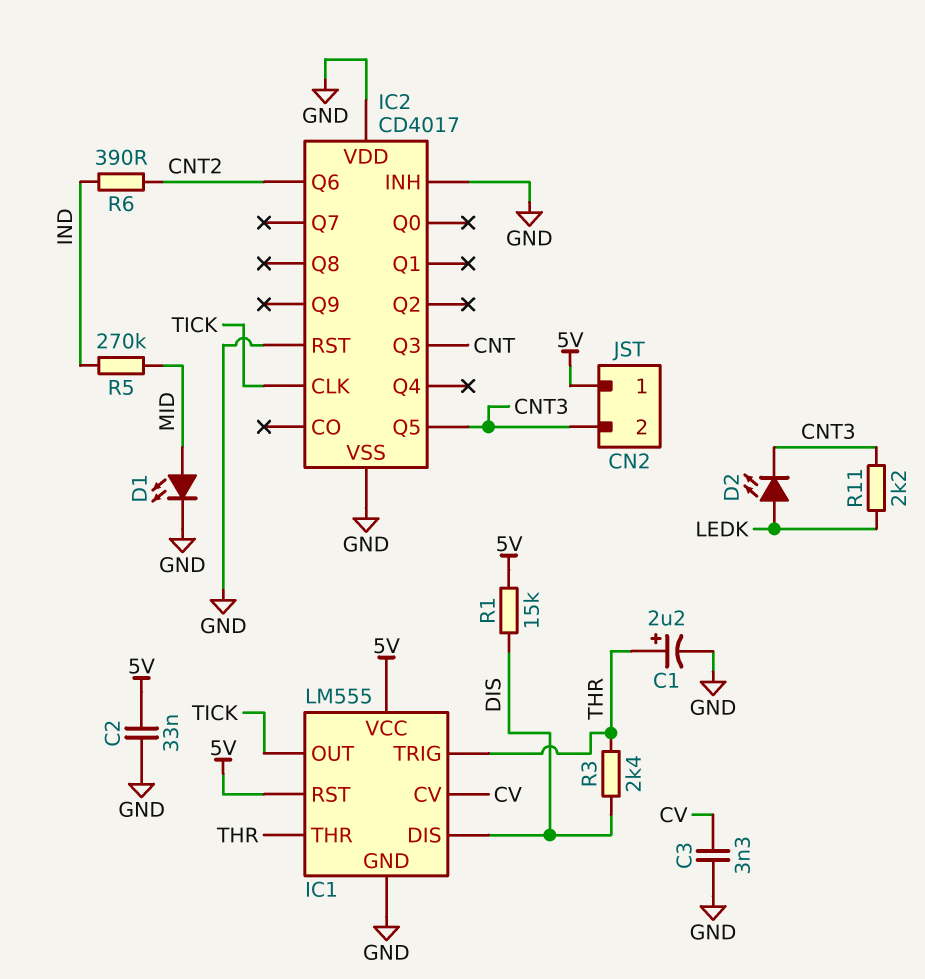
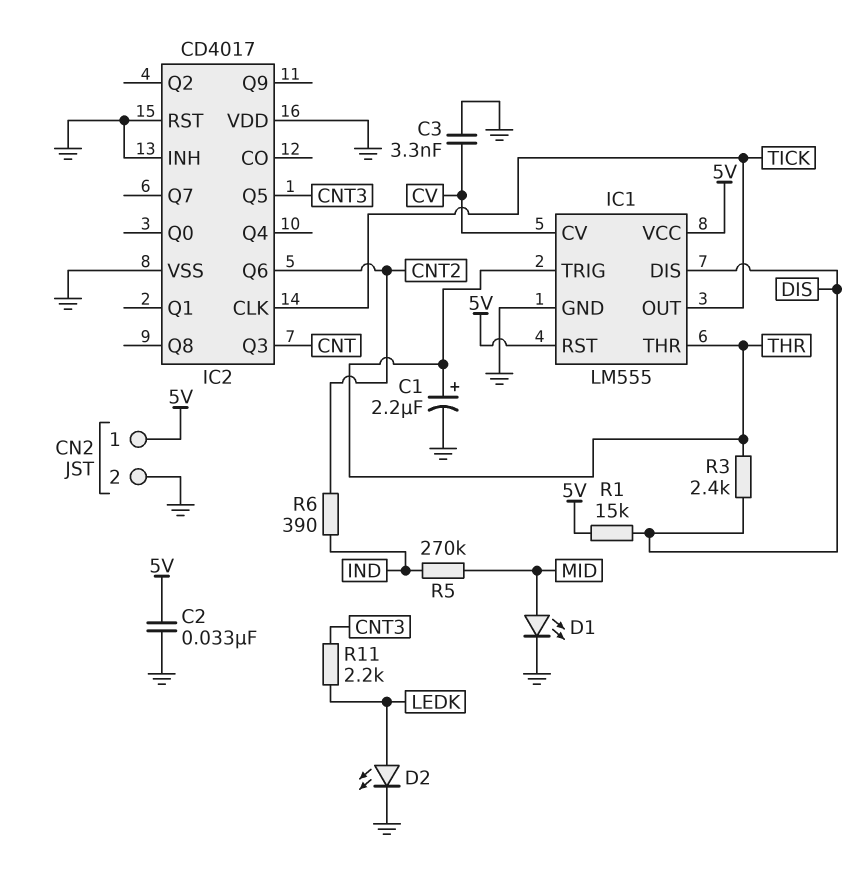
CN2 pin 2: CNT3 -> GND
D2: LED (A LEDK, K CNT3) -> LED (A LEDK, K GND)

